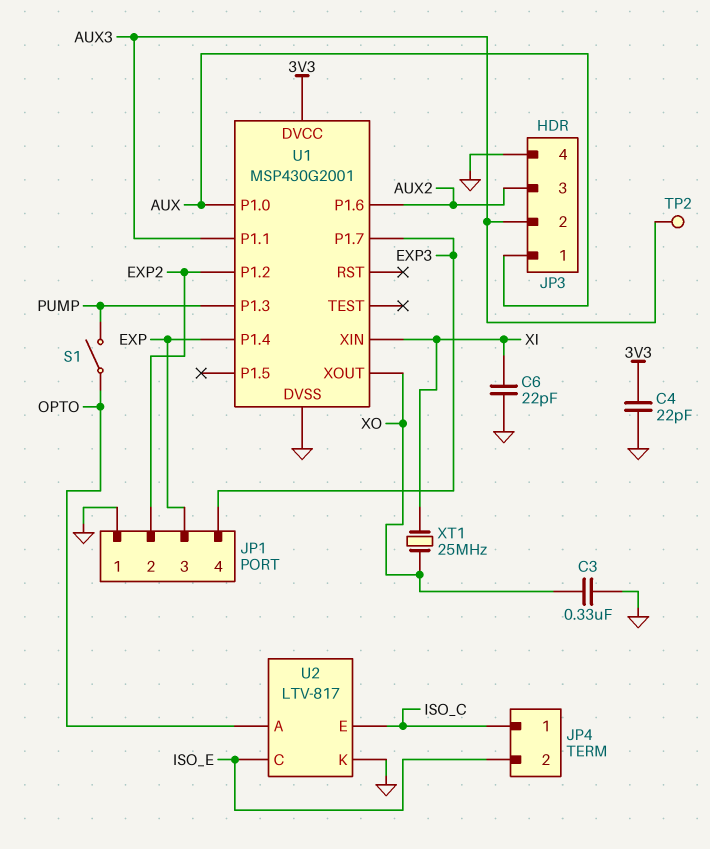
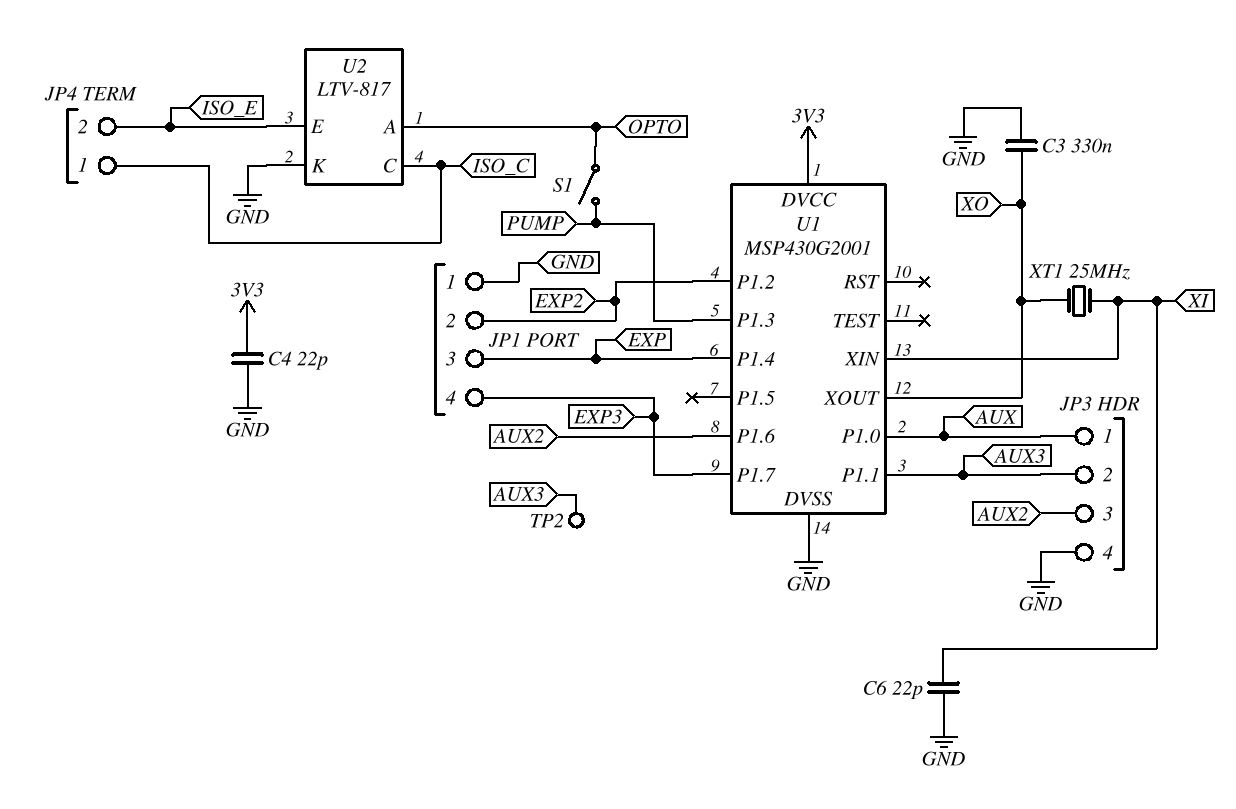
U2 pin C: ISO_E -> ISO_C
U2 pin E: ISO_C -> ISO_E

